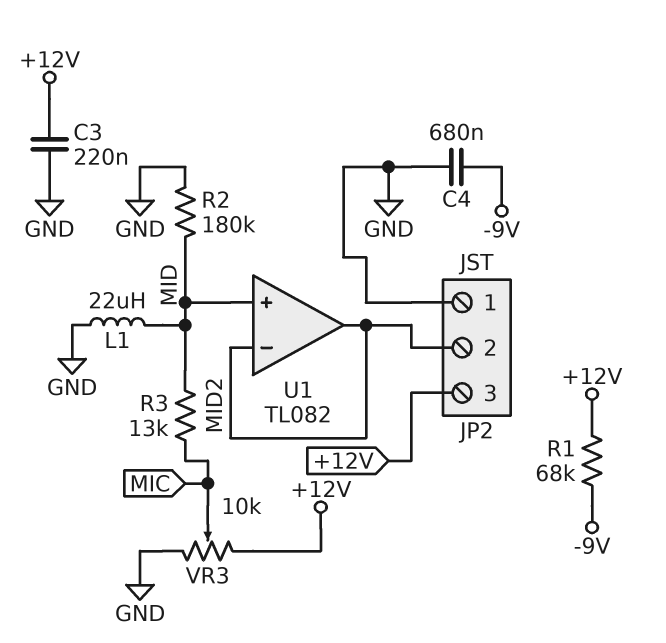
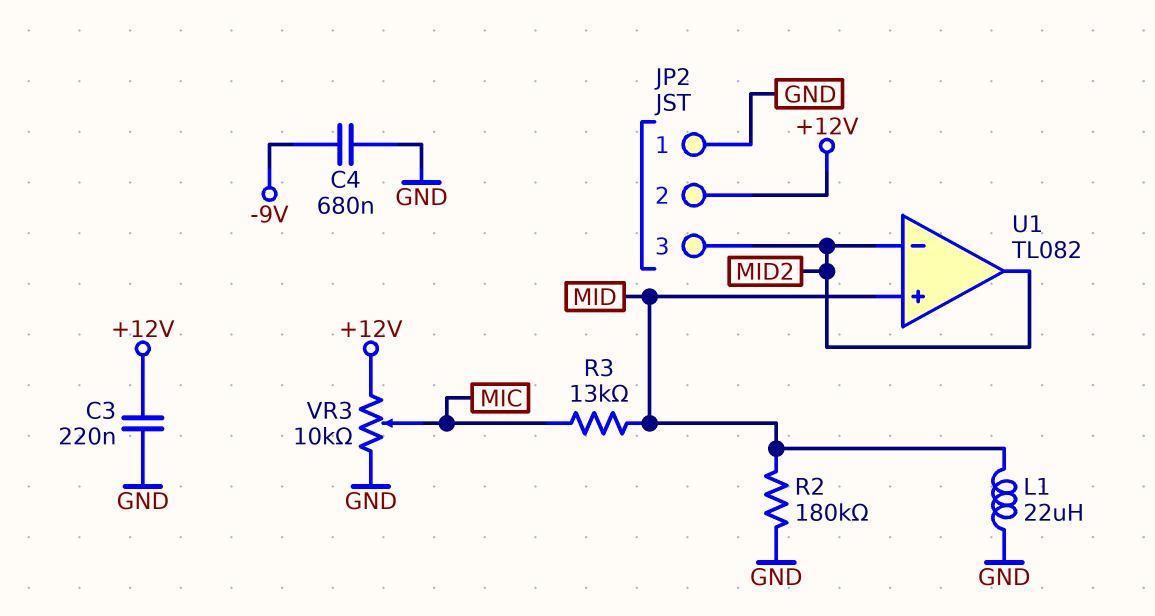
JP2 pin 2: MID2 -> +12V
JP2 pin 3: +12V -> MID2
R1: 68k (+12V, -9V) -> none

